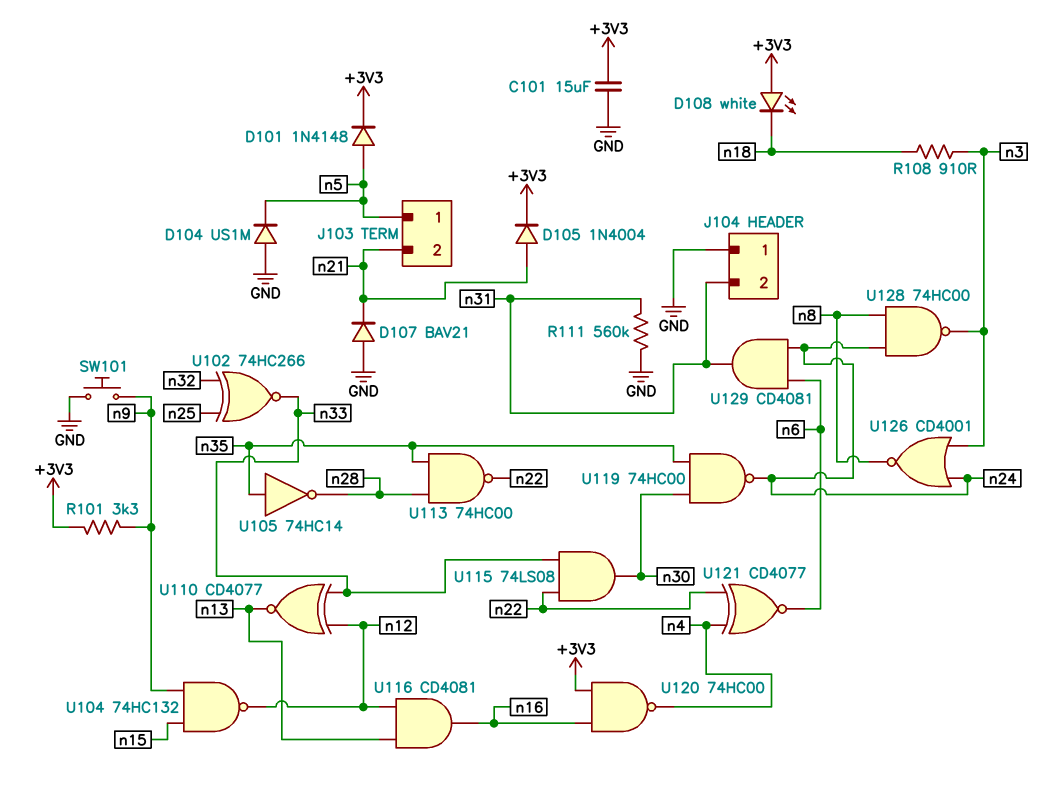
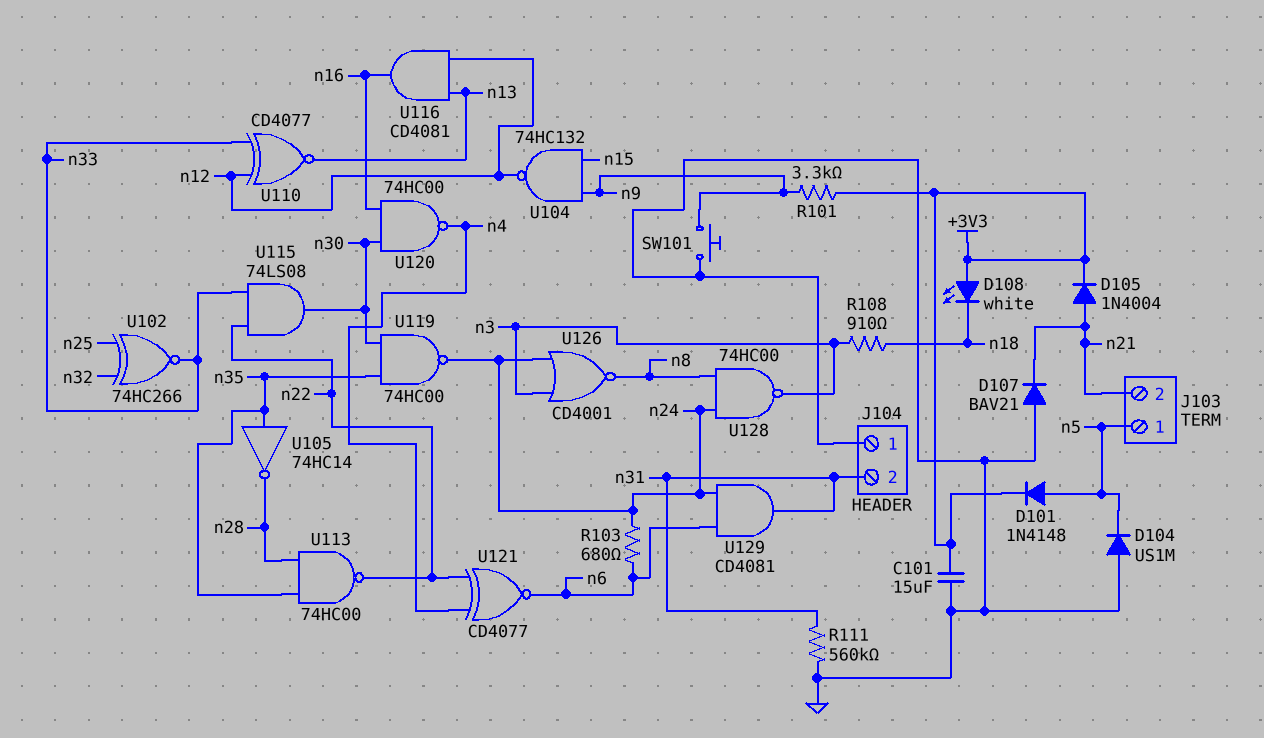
R103: none -> 680 (n6, n24)
U120: NAND 74HC00 (in +3V3, in n16, out n4) -> NAND 74HC00 (in n16, in n30, out n4)

